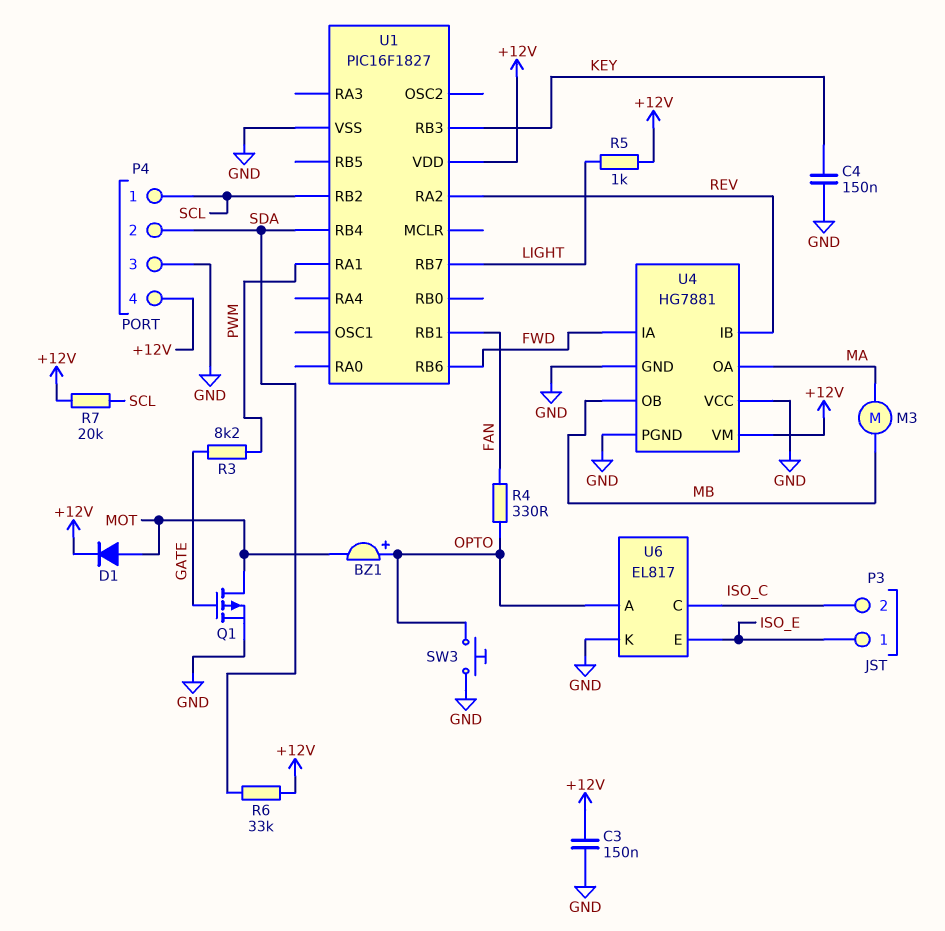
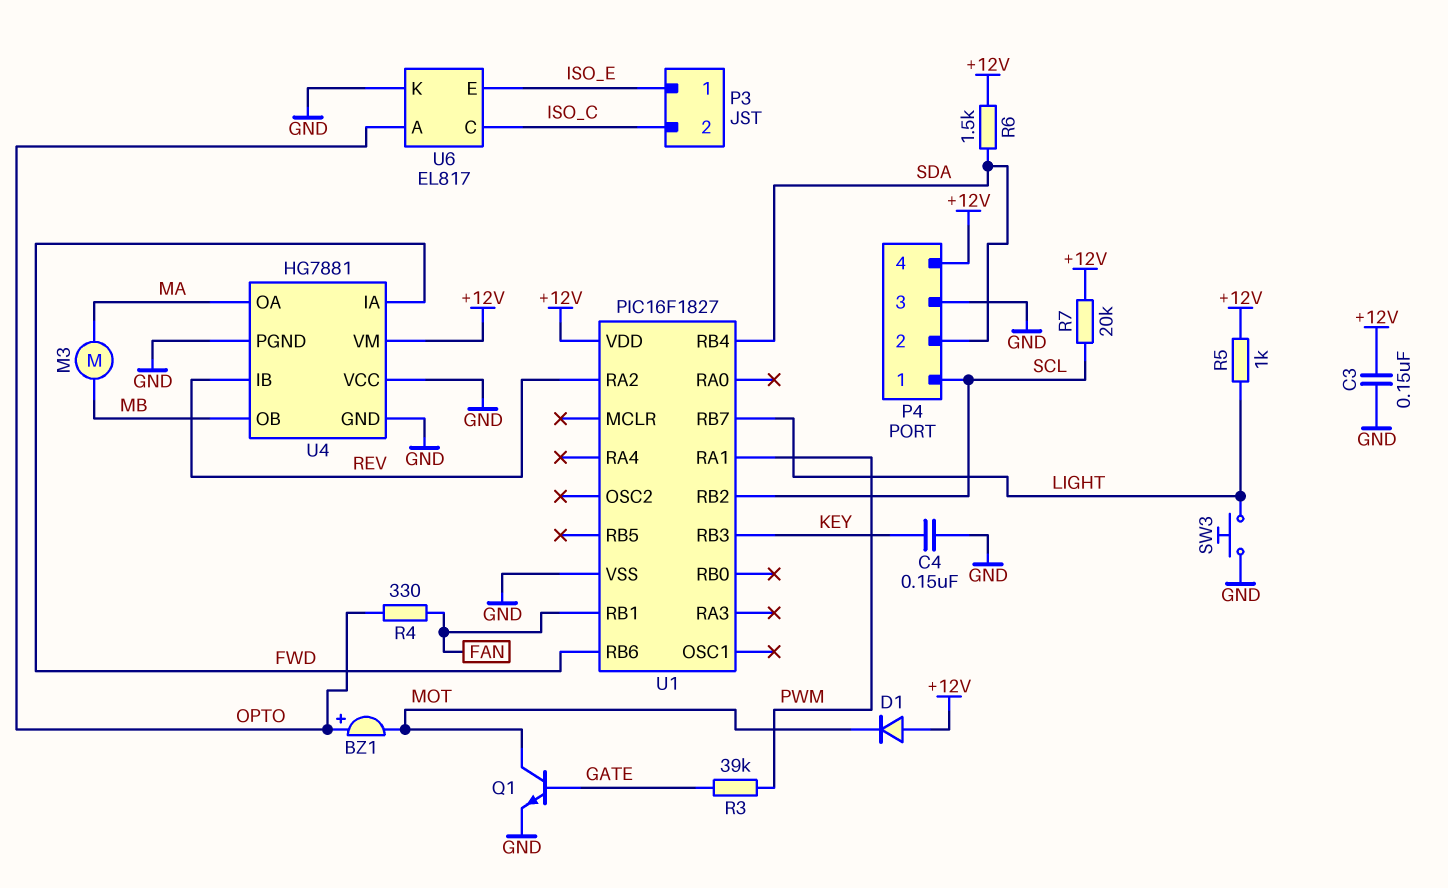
D1: diode (A MOT, K +12V) -> diode (A +12V, K MOT)
Q1: PMOS (G GATE, D MOT, S GND) -> NPN (B GATE, C MOT, E GND)
R3: 8.2k (GATE, PWM) -> 39k (GATE, PWM)
R6: 33k (+12V, SDA) -> 1.5k (+12V, SDA)
SW3: button (GND, OPTO) -> button (GND, LIGHT)

